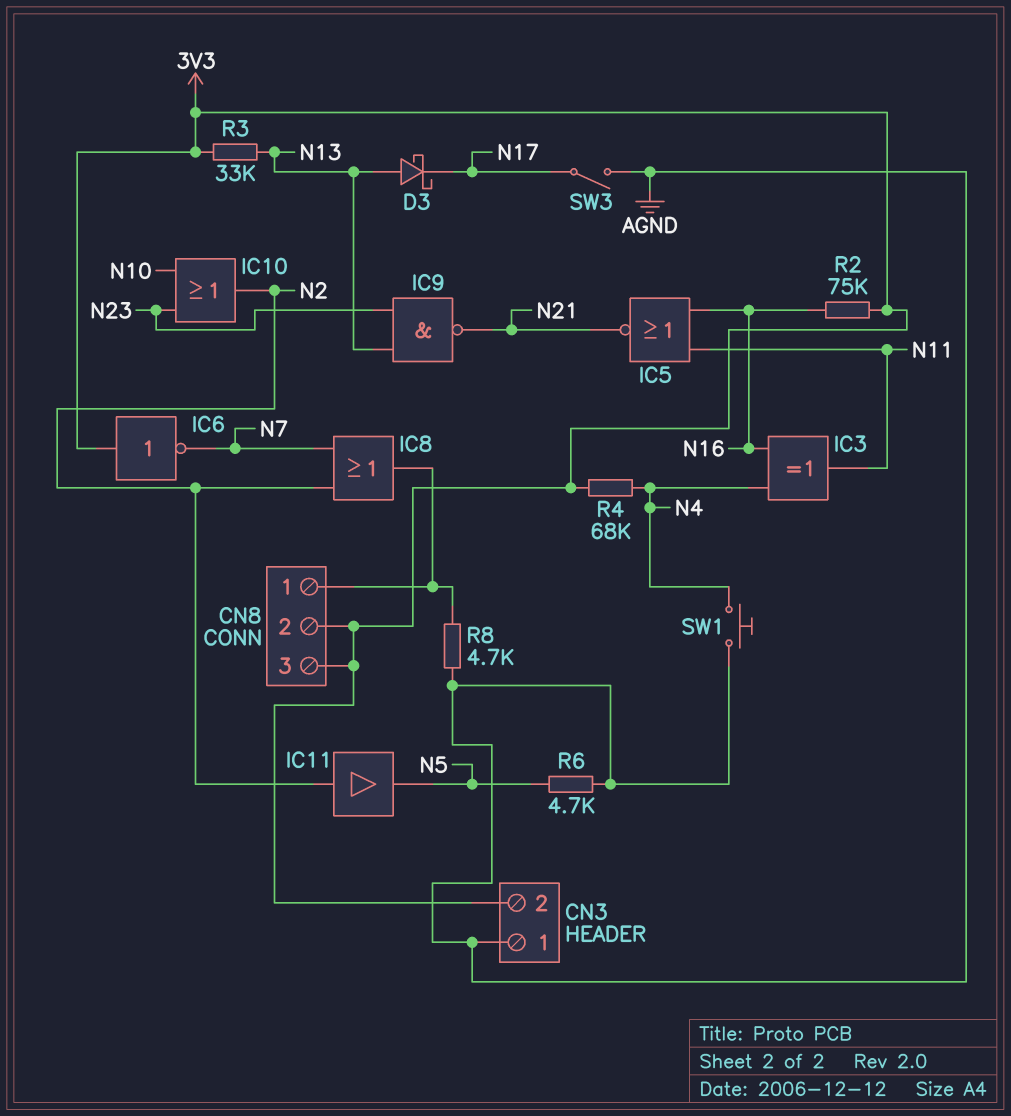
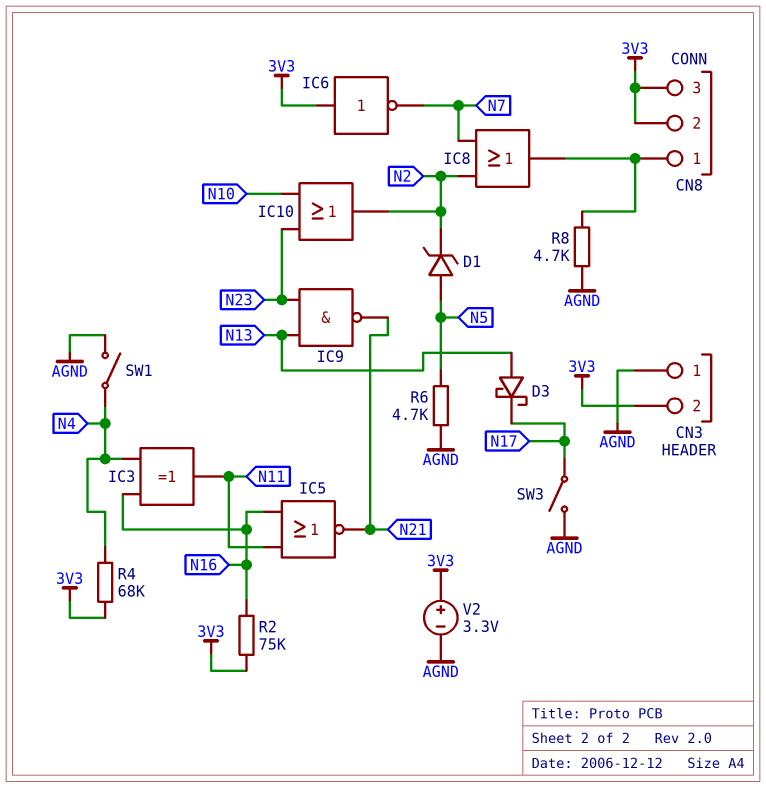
D1: none -> zener (A N5, K N2)
IC11: buffer (in N2, out N5) -> none
R3: 33k (3V3, N13) -> none
SW1: button (AGND, N4) -> switch (AGND, N4)
V2: none -> 3.3V (plus 3V3, minus AGND)

